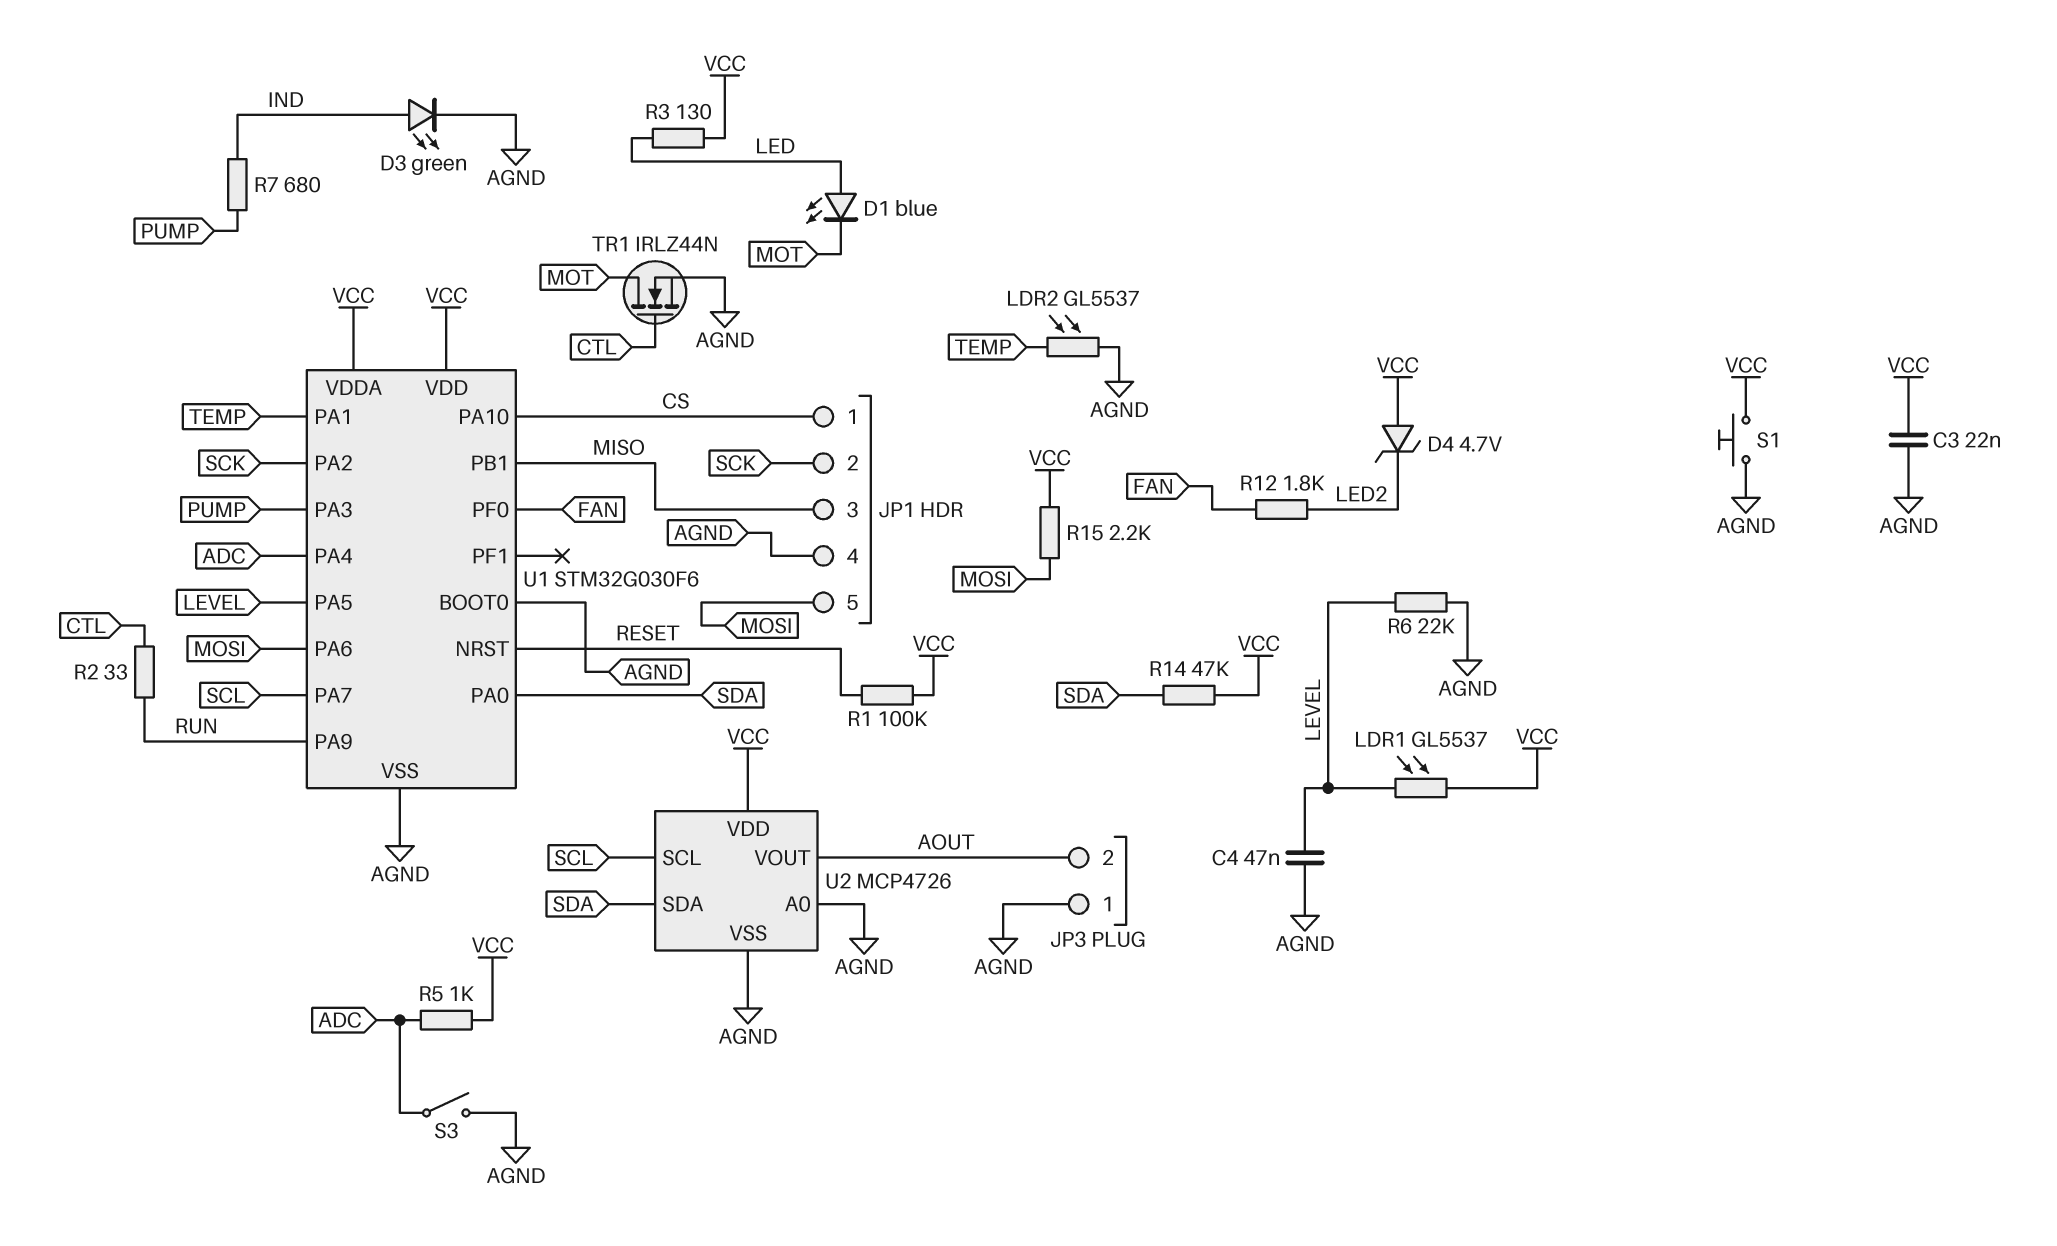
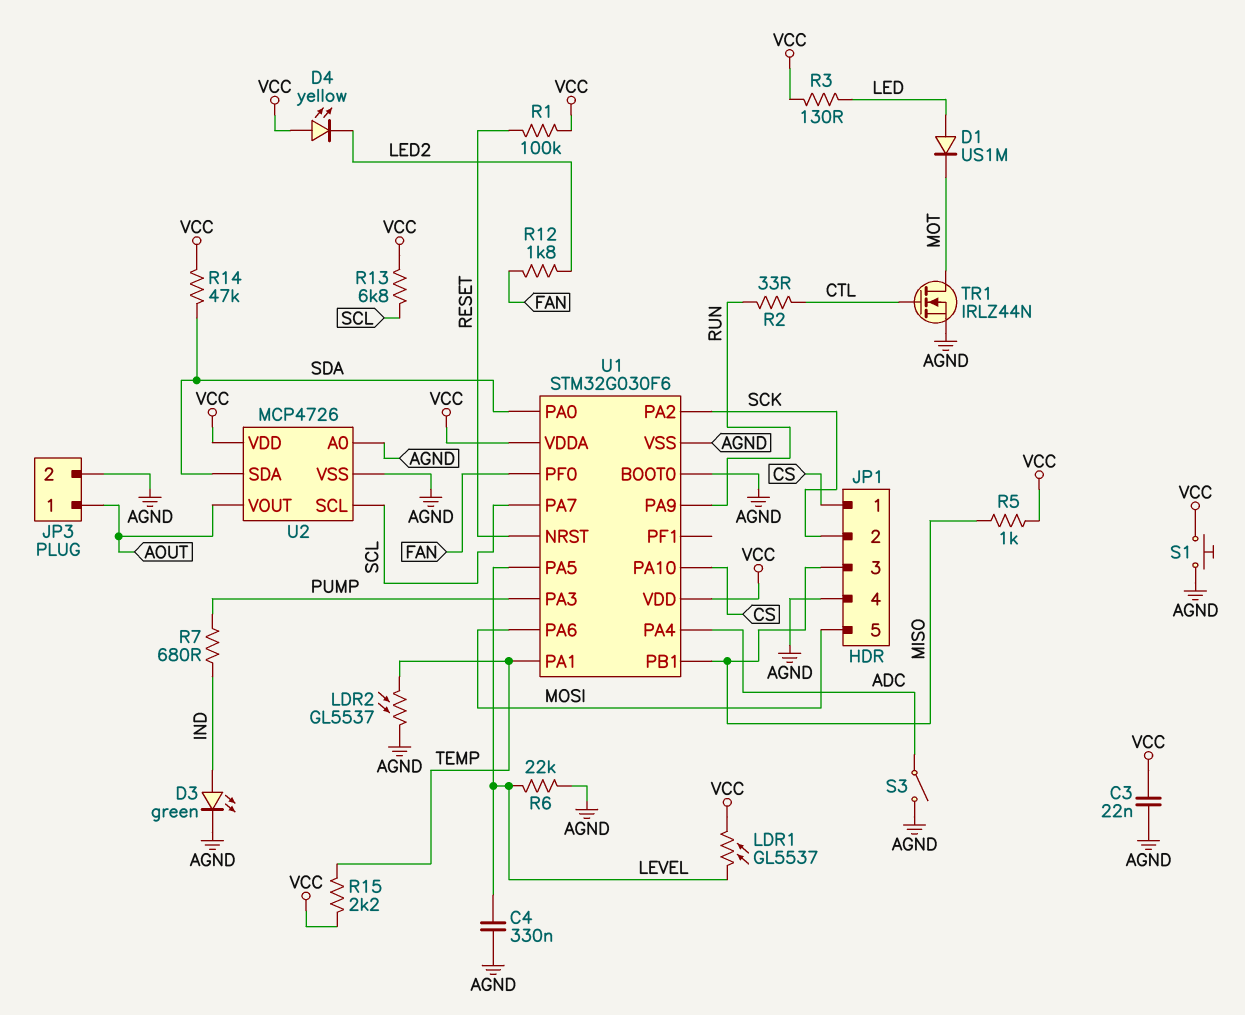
C4: 47nF (AGND, LEVEL) -> 330nF (AGND, LEVEL)
D1: LED blue (A LED, K MOT) -> diode US1M (A LED, K MOT)
D4: zener 4.7V (A VCC, K LED2) -> LED yellow (A VCC, K LED2)
JP3 pin 1: AGND -> AOUT
JP3 pin 2: AOUT -> AGND
R5: 1k (ADC, VCC) -> 1k (MISO, VCC)
R13: none -> 6.8k (SCL, VCC)
R15: 2.2k (MOSI, VCC) -> 2.2k (TEMP, VCC)

